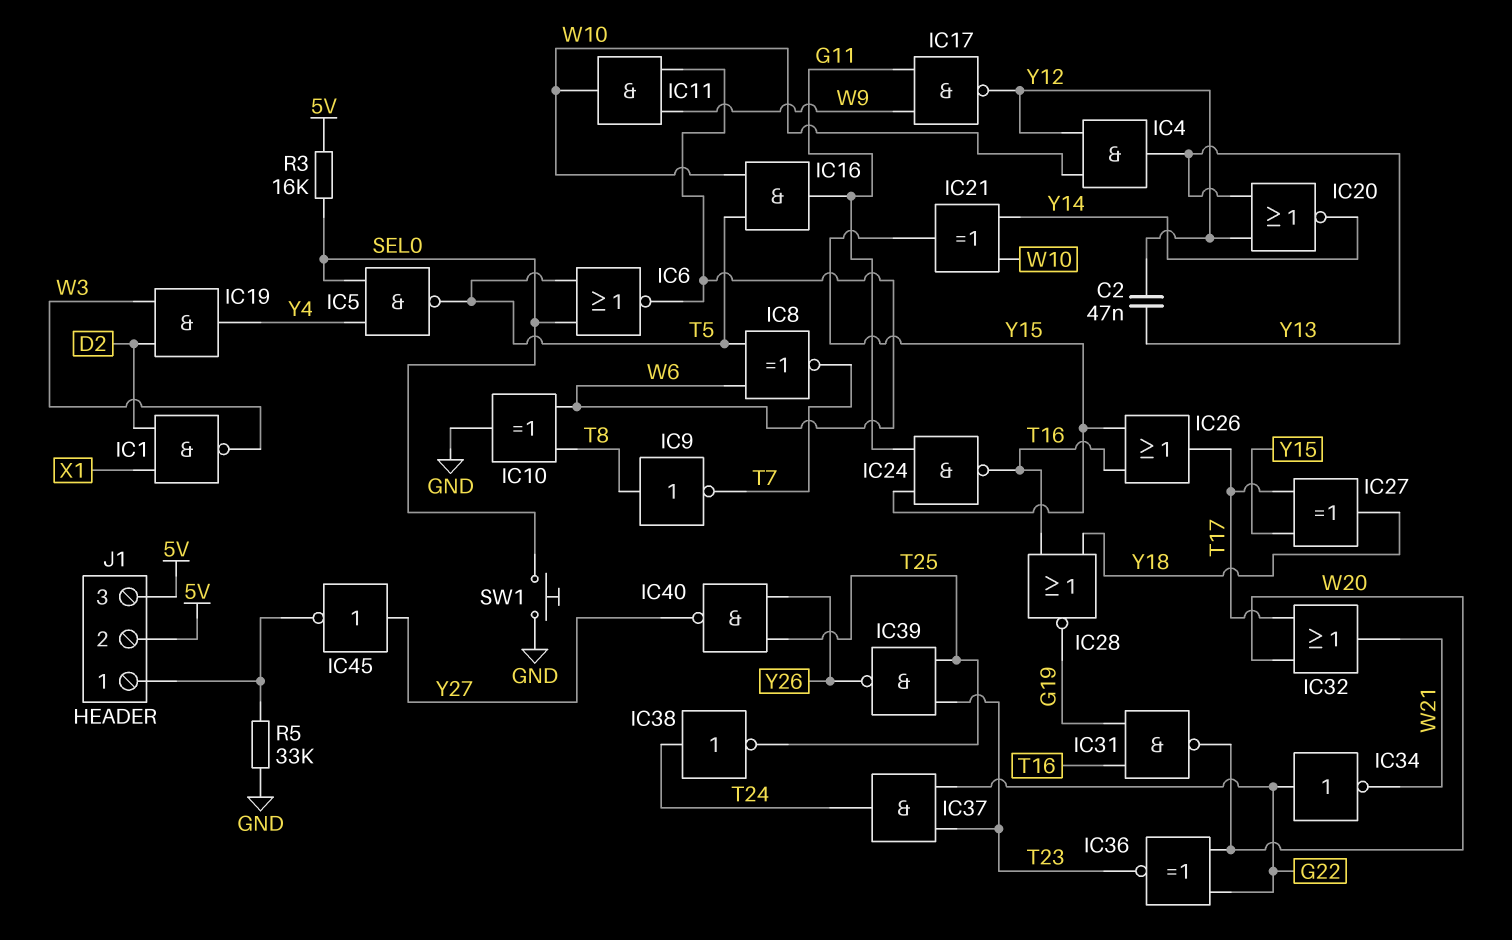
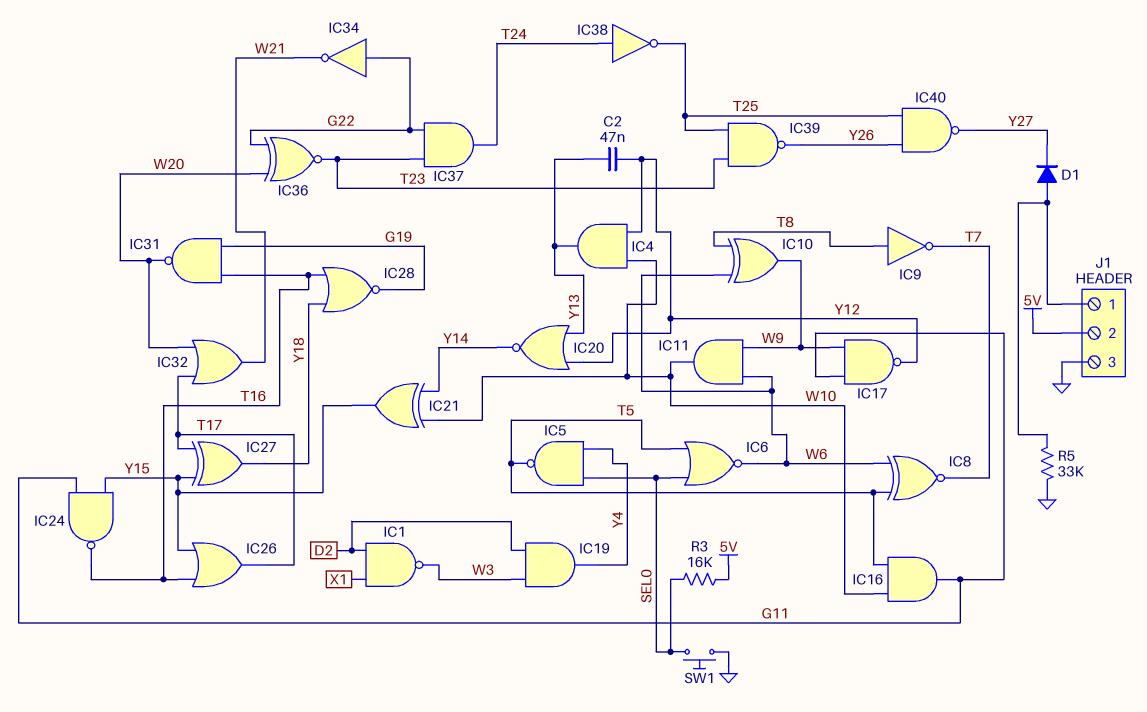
D1: none -> diode (A J1/1, K Y27)
IC10: XOR (in T8, in W6, out GND) -> XOR (in T8, in W6, out W9)
IC45: NOT (in Y27, out J1/1) -> none
J1 pin 3: 5V -> GND

